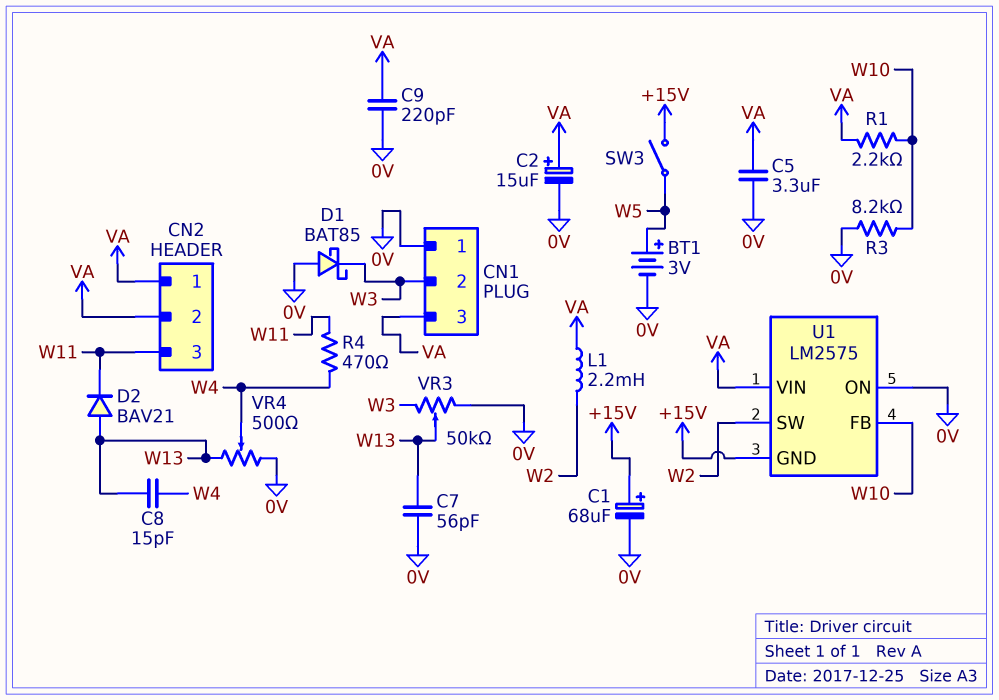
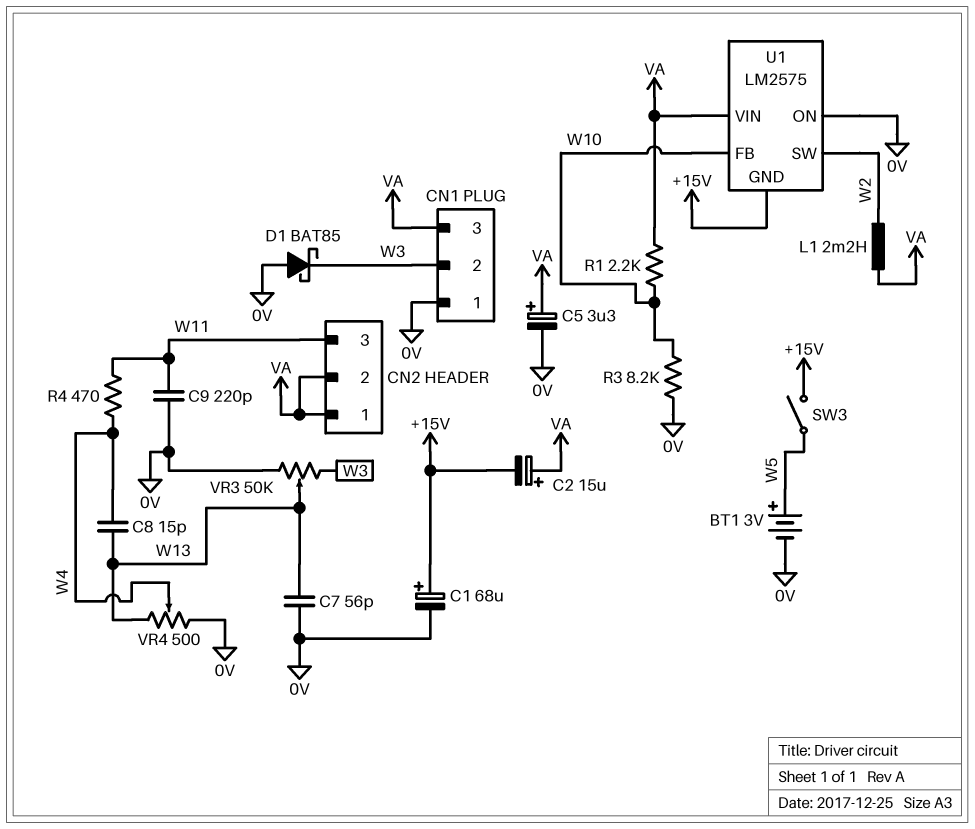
C2: 15uF (plus VA, minus 0V) -> 15uF (plus VA, minus +15V)
C5: 3.3uF (0V, VA) -> 3.3uF (plus VA, minus 0V)
C9: 220pF (0V, VA) -> 220pF (0V, W11)
D2: diode BAV21 (A W13, K W11) -> none

